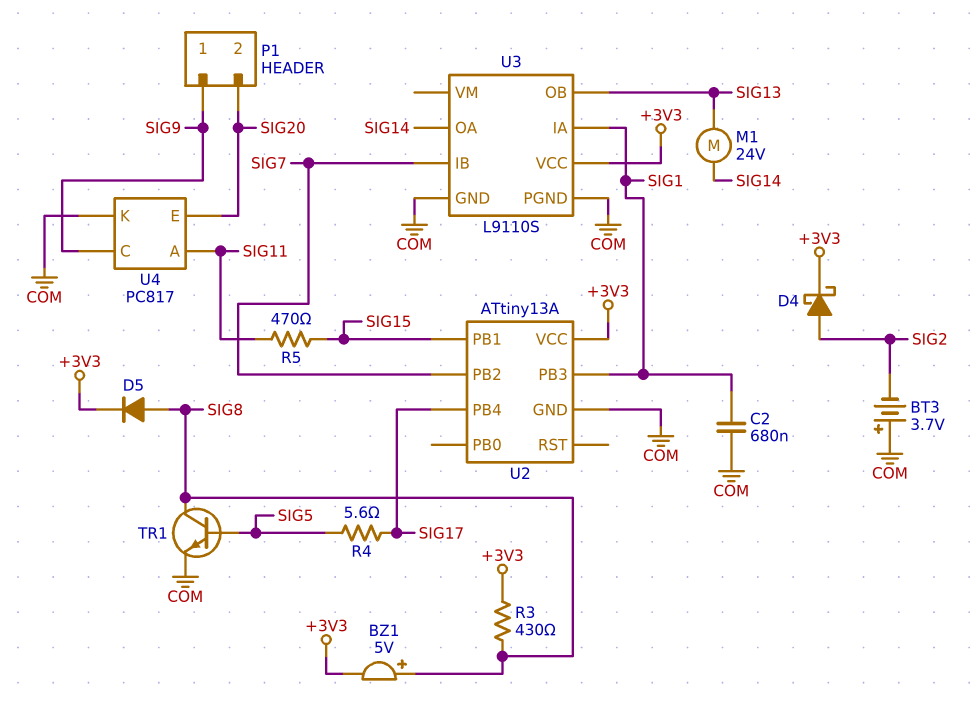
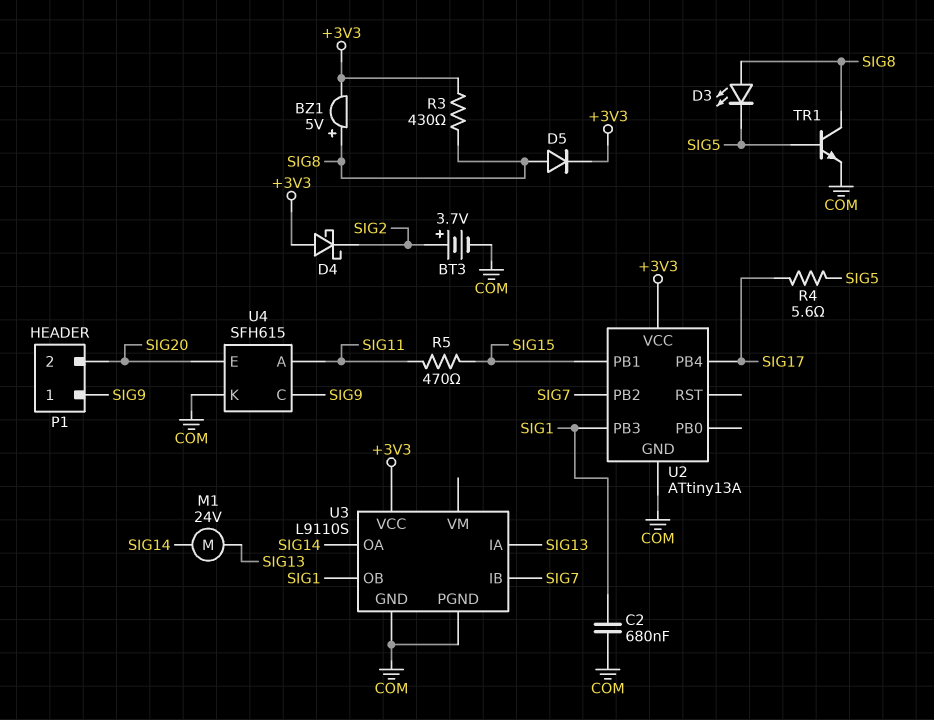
BT3: 3.7V (plus COM, minus SIG2) -> 3.7V (plus SIG2, minus COM)
D3: none -> LED (A SIG8, K SIG5)
D4: schottky (A SIG2, K +3V3) -> schottky (A +3V3, K SIG2)
U3 pin IA: SIG1 -> SIG13
U3 pin OB: SIG13 -> SIG1
U4: PC817 -> SFH615

